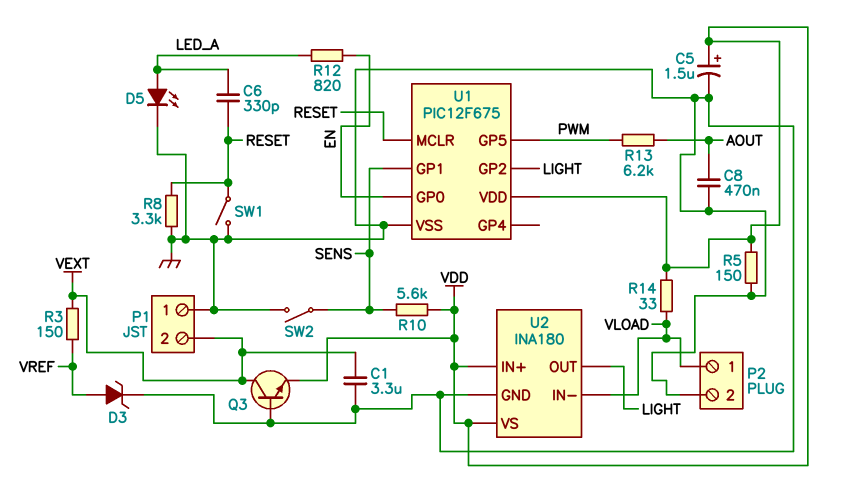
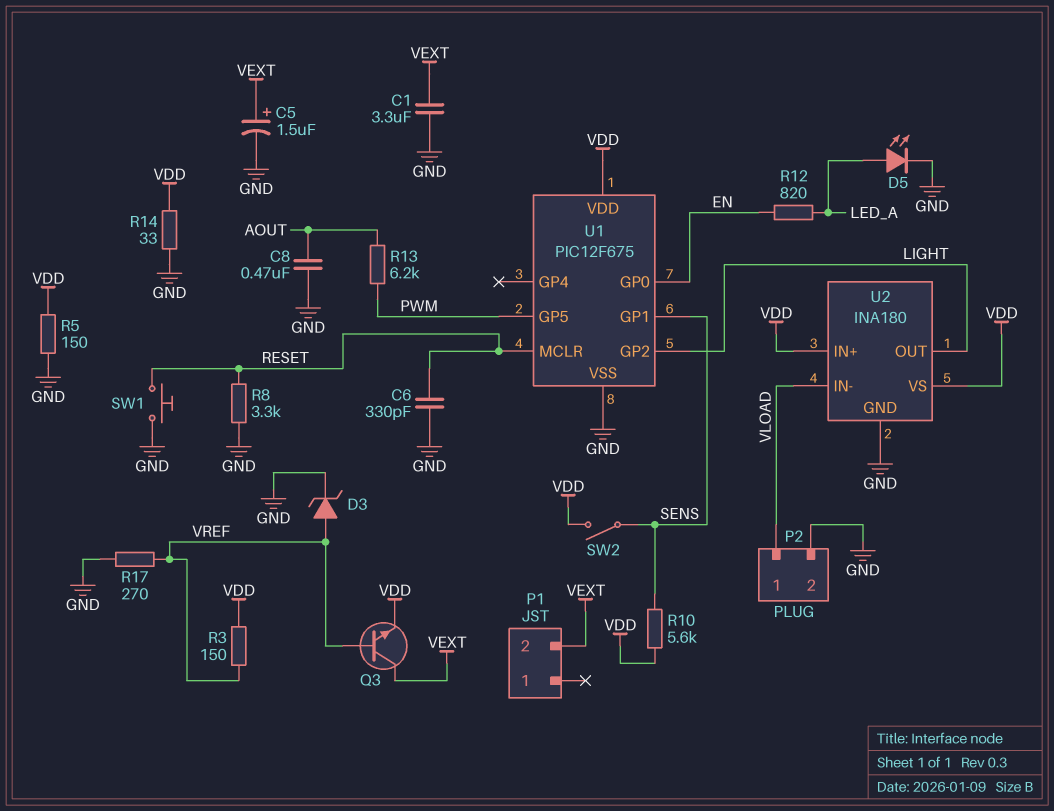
C5: 1.5uF (plus VDD, minus GND) -> 1.5uF (plus VEXT, minus GND)
C6: 330pF (LED_A, RESET) -> 330pF (GND, RESET)
P1 pin 1: GND -> none
Q3: NPN (B GND, C VEXT, E VDD) -> NPN (B VREF, C VEXT, E VDD)
R3: 150 (VEXT, VREF) -> 150 (VDD, VREF)
R14: 33 (VDD, VLOAD) -> 33 (GND, VDD)
R17: none -> 270 (GND, VREF)
SW1: switch (GND, RESET) -> button (GND, RESET)
SW2: switch (GND, SENS) -> switch (SENS, VDD)

